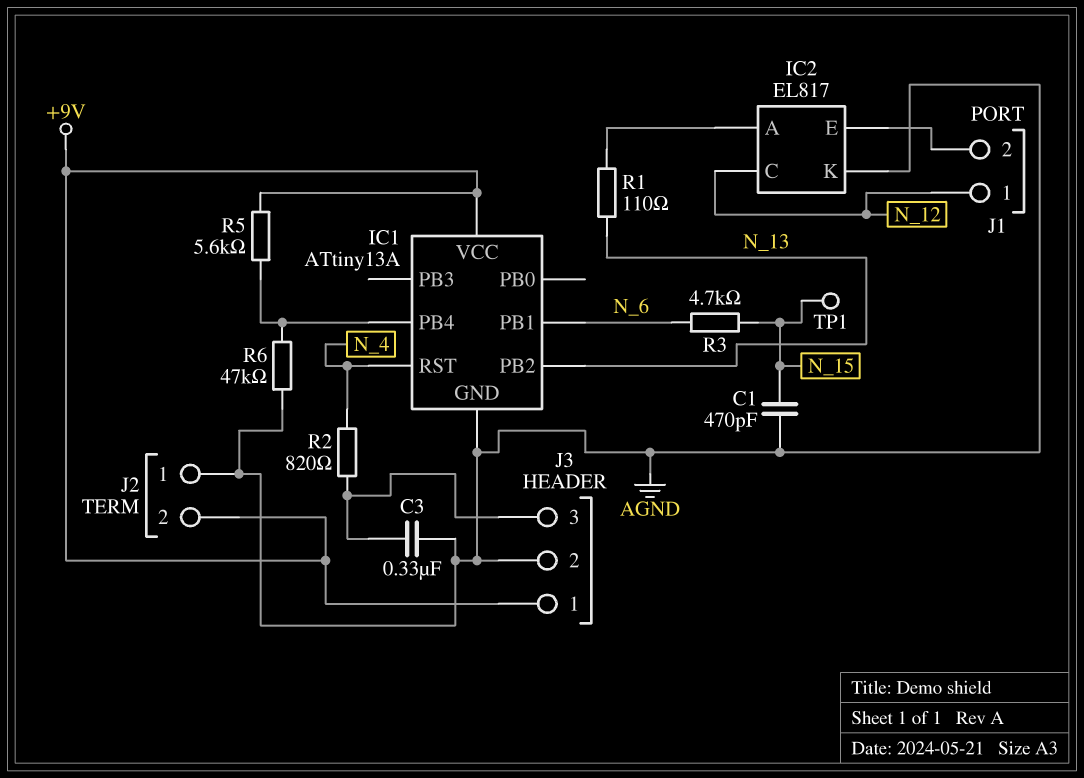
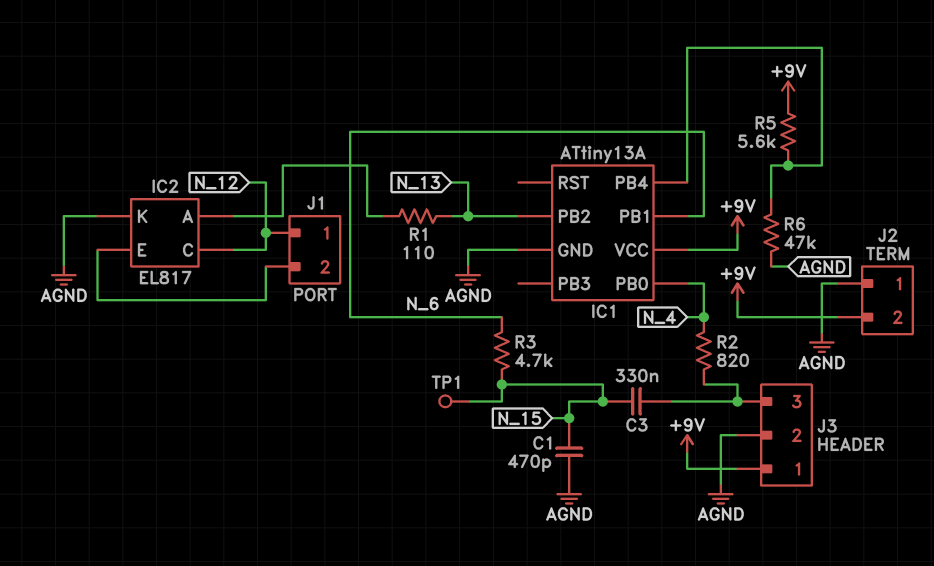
C3: 330nF (AGND, J3/3) -> 330nF (J3/3, N_15)
IC1 pin PB0: none -> N_4
IC1 pin RST: N_4 -> none

